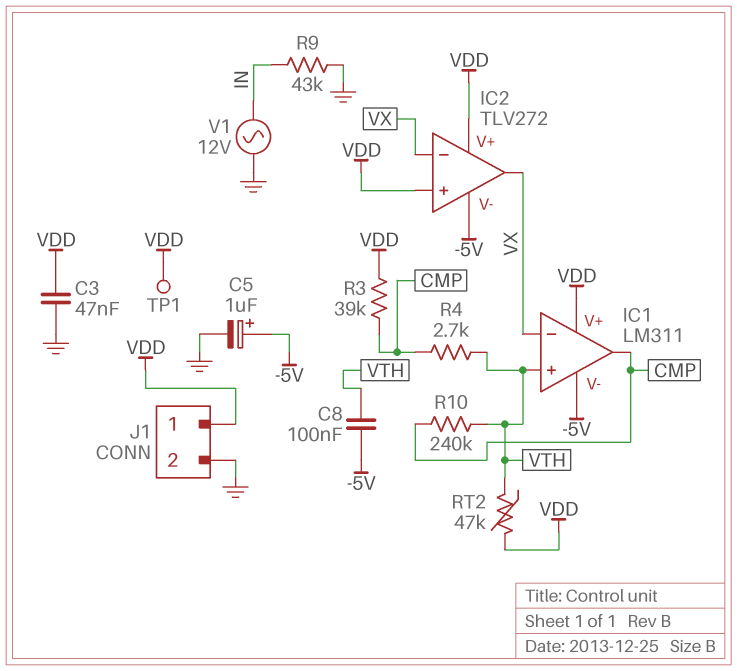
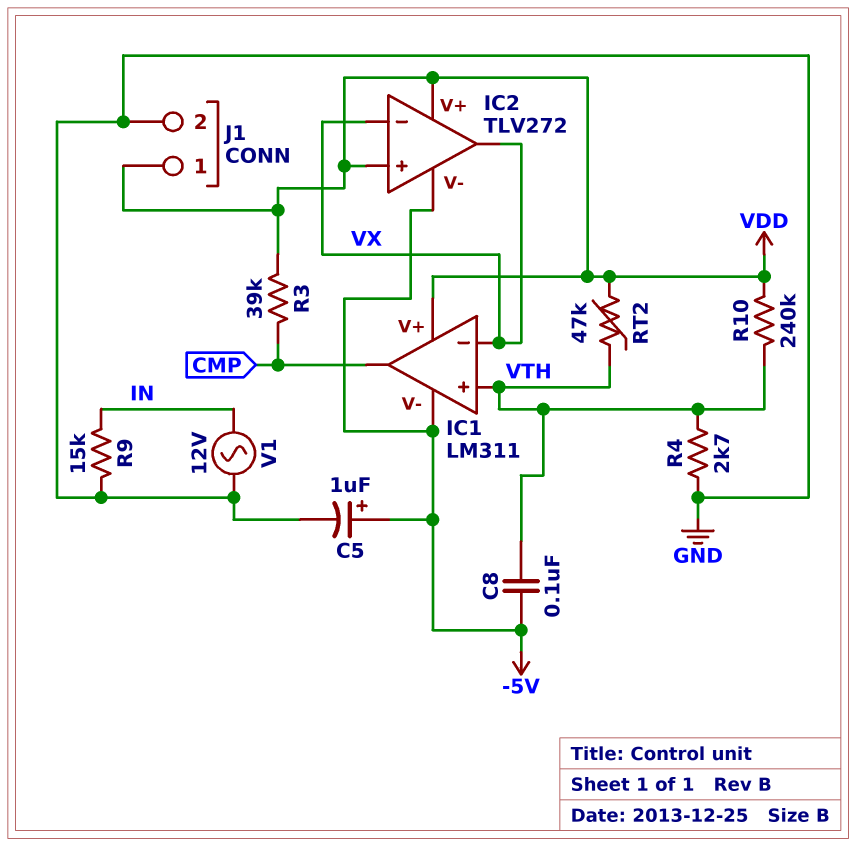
C3: 47nF (GND, VDD) -> none
R4: 2.7k (CMP, VTH) -> 2.7k (GND, VTH)
R9: 43k (GND, IN) -> 15k (GND, IN)
R10: 240k (CMP, VTH) -> 240k (VDD, VTH)
TP1: test point (VDD) -> none

